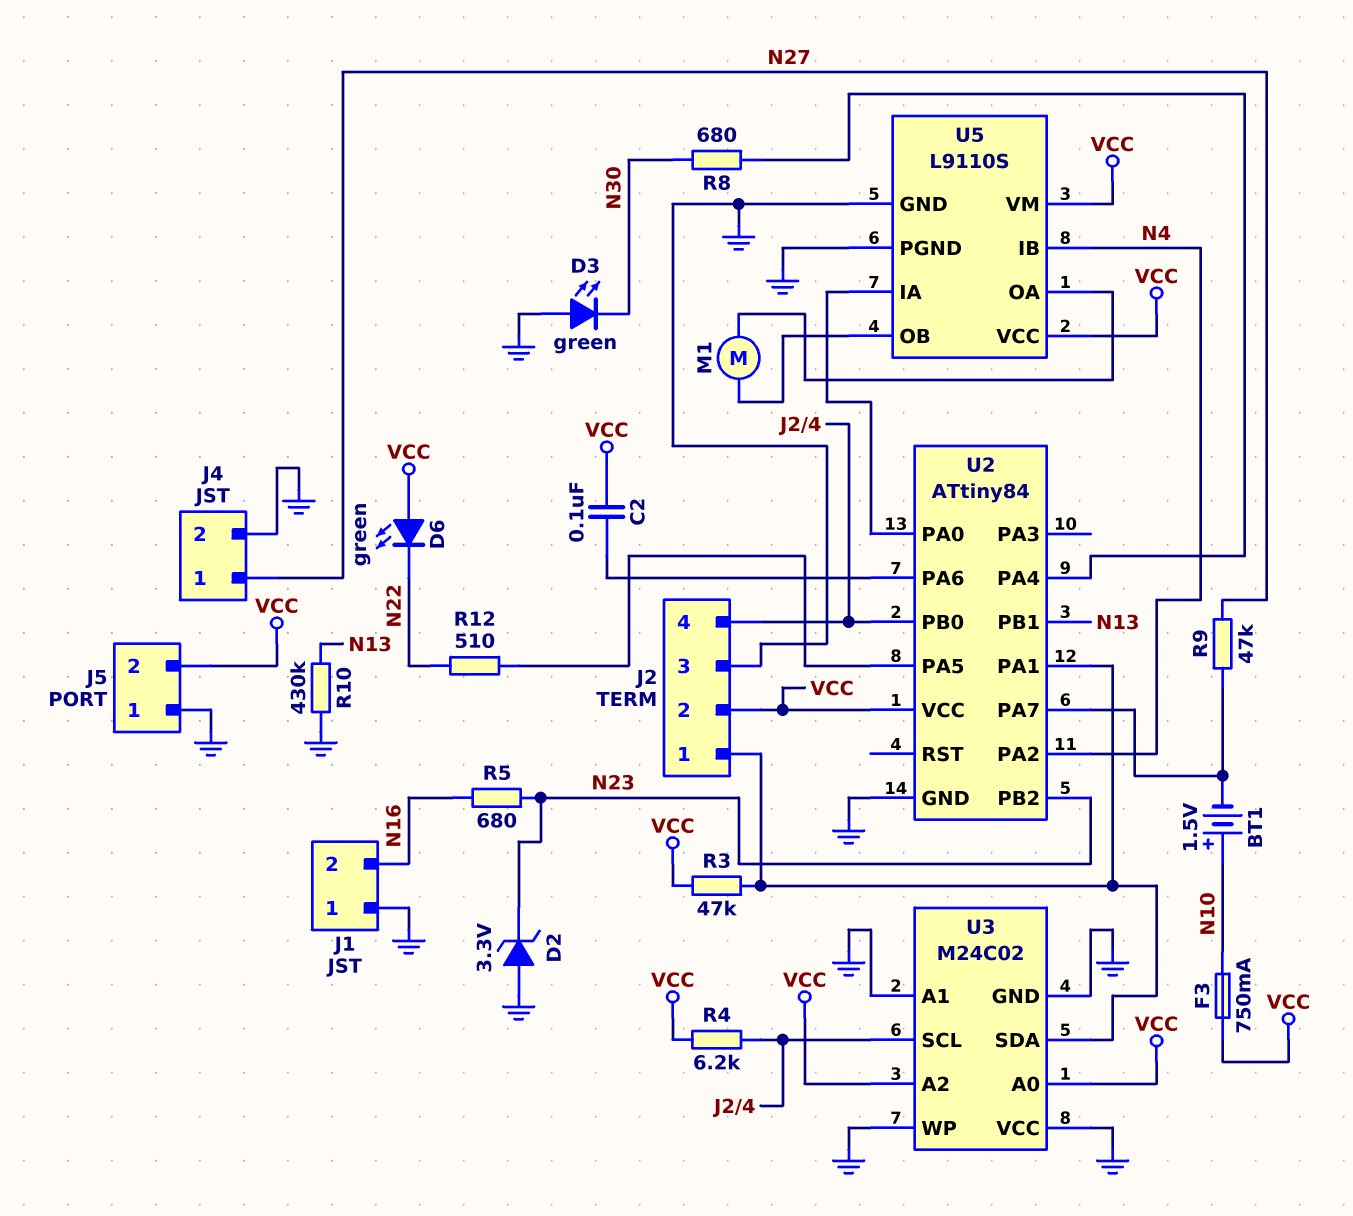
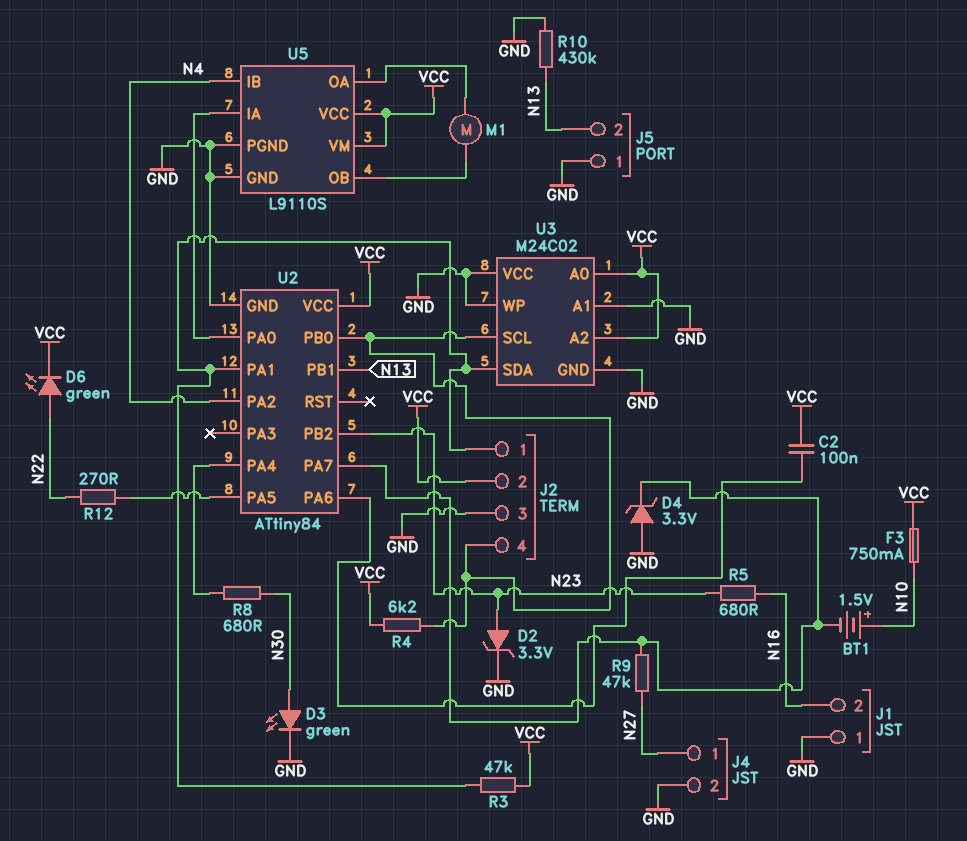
D2: zener 3.3V (A GND, K N23) -> zener 3.3V (A N23, K GND)
D3: LED green (A GND, K N30) -> LED green (A N30, K GND)
D4: none -> zener 3.3V (A GND, K U2/PA7)
D6: LED green (A VCC, K N22) -> LED green (A N22, K VCC)
J5 pin 2: VCC -> N13
R12: 510 (N22, U2/PA5) -> 270 (N22, U2/PA5)

